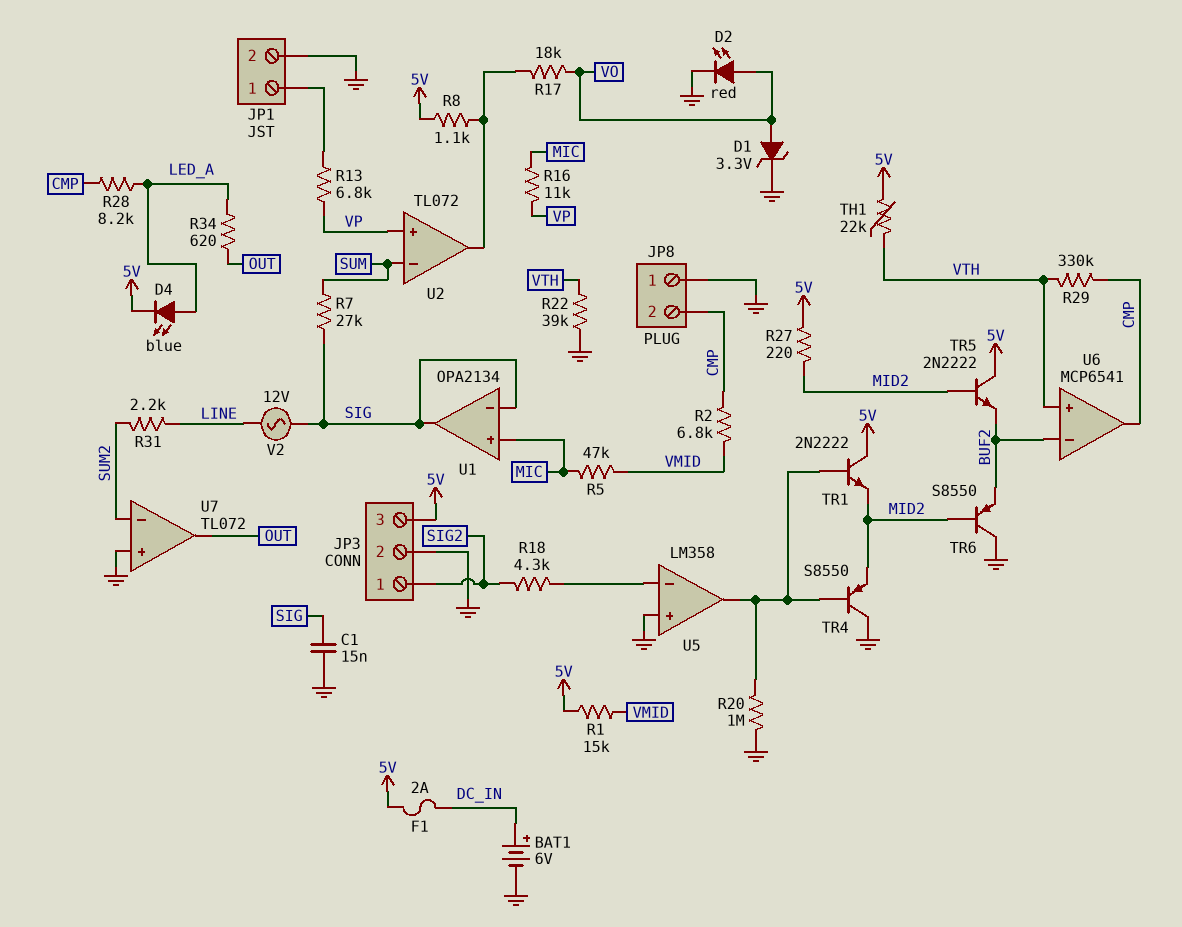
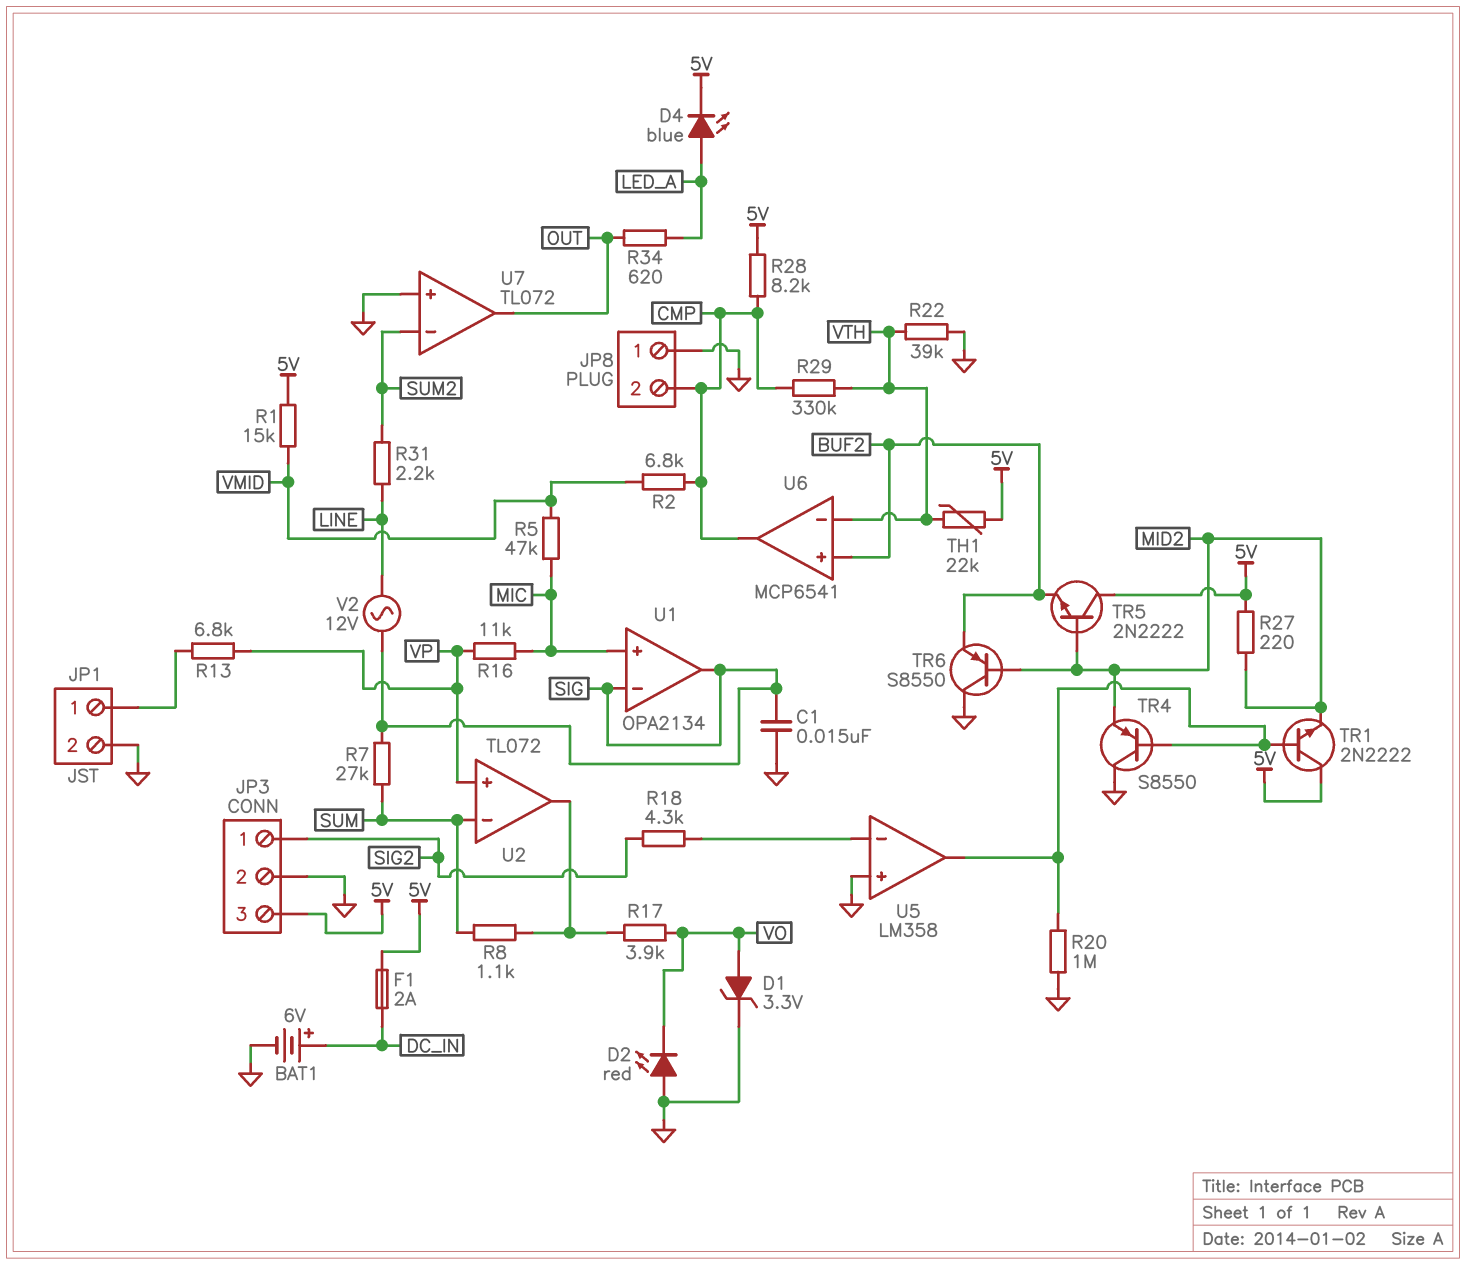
D2: LED red (A VO, K GND) -> LED red (A GND, K VO)
R8: 1.1k (5V, U2/out) -> 1.1k (SUM, U2/out)
R17: 18k (U2/out, VO) -> 3.9k (U2/out, VO)
R28: 8.2k (CMP, LED_A) -> 8.2k (5V, CMP)
U6 pin in+: VTH -> BUF2
U6 pin in-: BUF2 -> VTH

